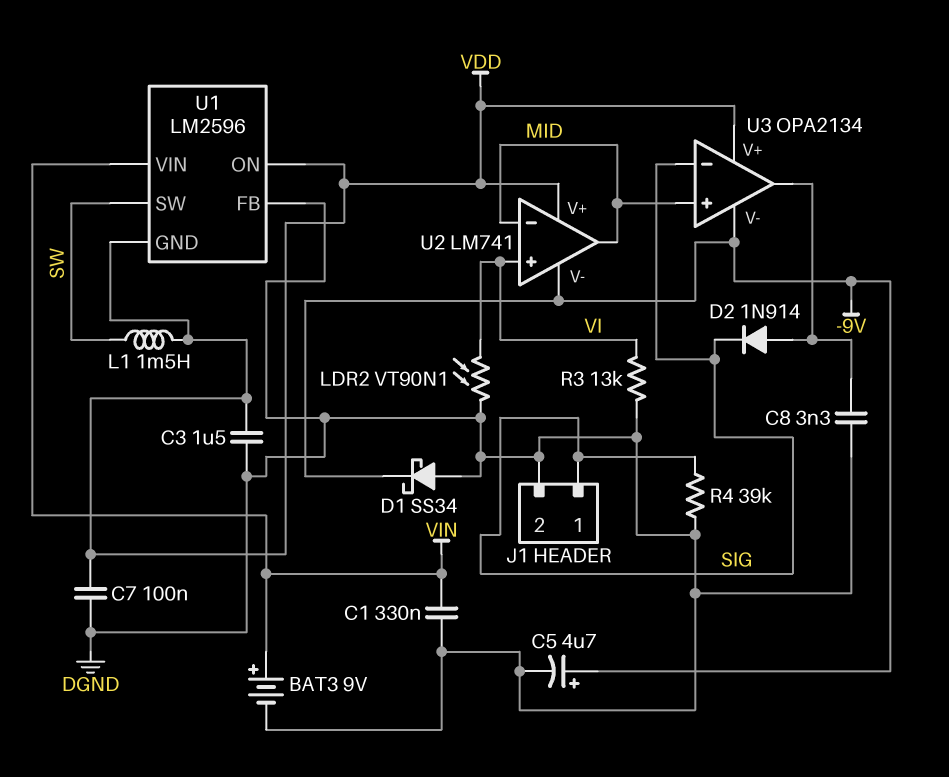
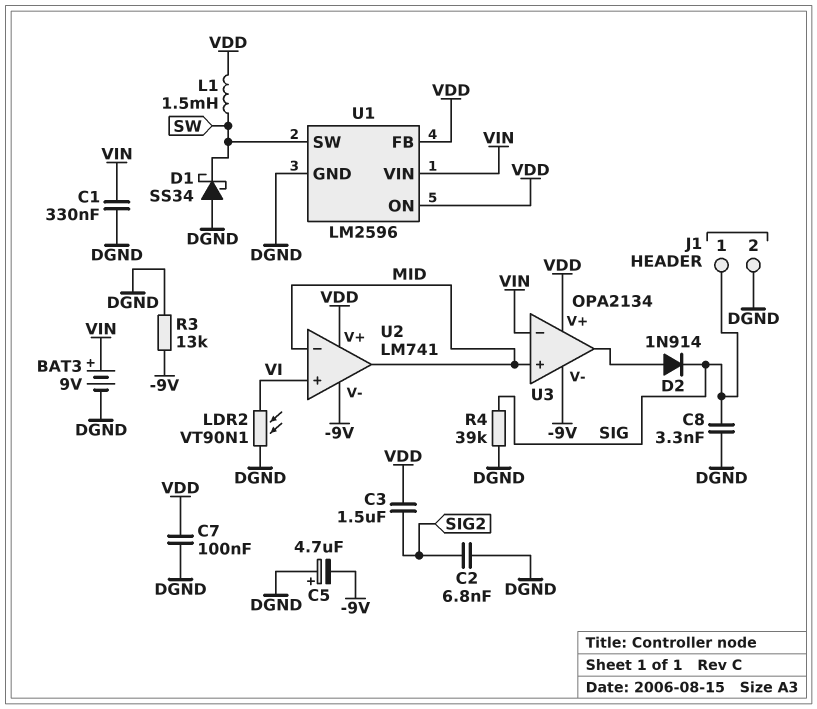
C2: none -> 6.8nF (DGND, SIG2)
C3: 1.5uF (DGND, VDD) -> 1.5uF (SIG2, VDD)
C5: 4.7uF (plus -9V, minus DGND) -> 4.7uF (plus DGND, minus -9V)
C8: 3.3nF (DGND, U3/out) -> 3.3nF (DGND, SIG)
D1: schottky SS34 (A DGND, K -9V) -> schottky SS34 (A DGND, K SW)
R3: 13k (DGND, VI) -> 13k (-9V, DGND)
U1 pin FB: DGND -> VDD
U1 pin GND: VDD -> DGND
U3 pin in-: SIG -> VIN

